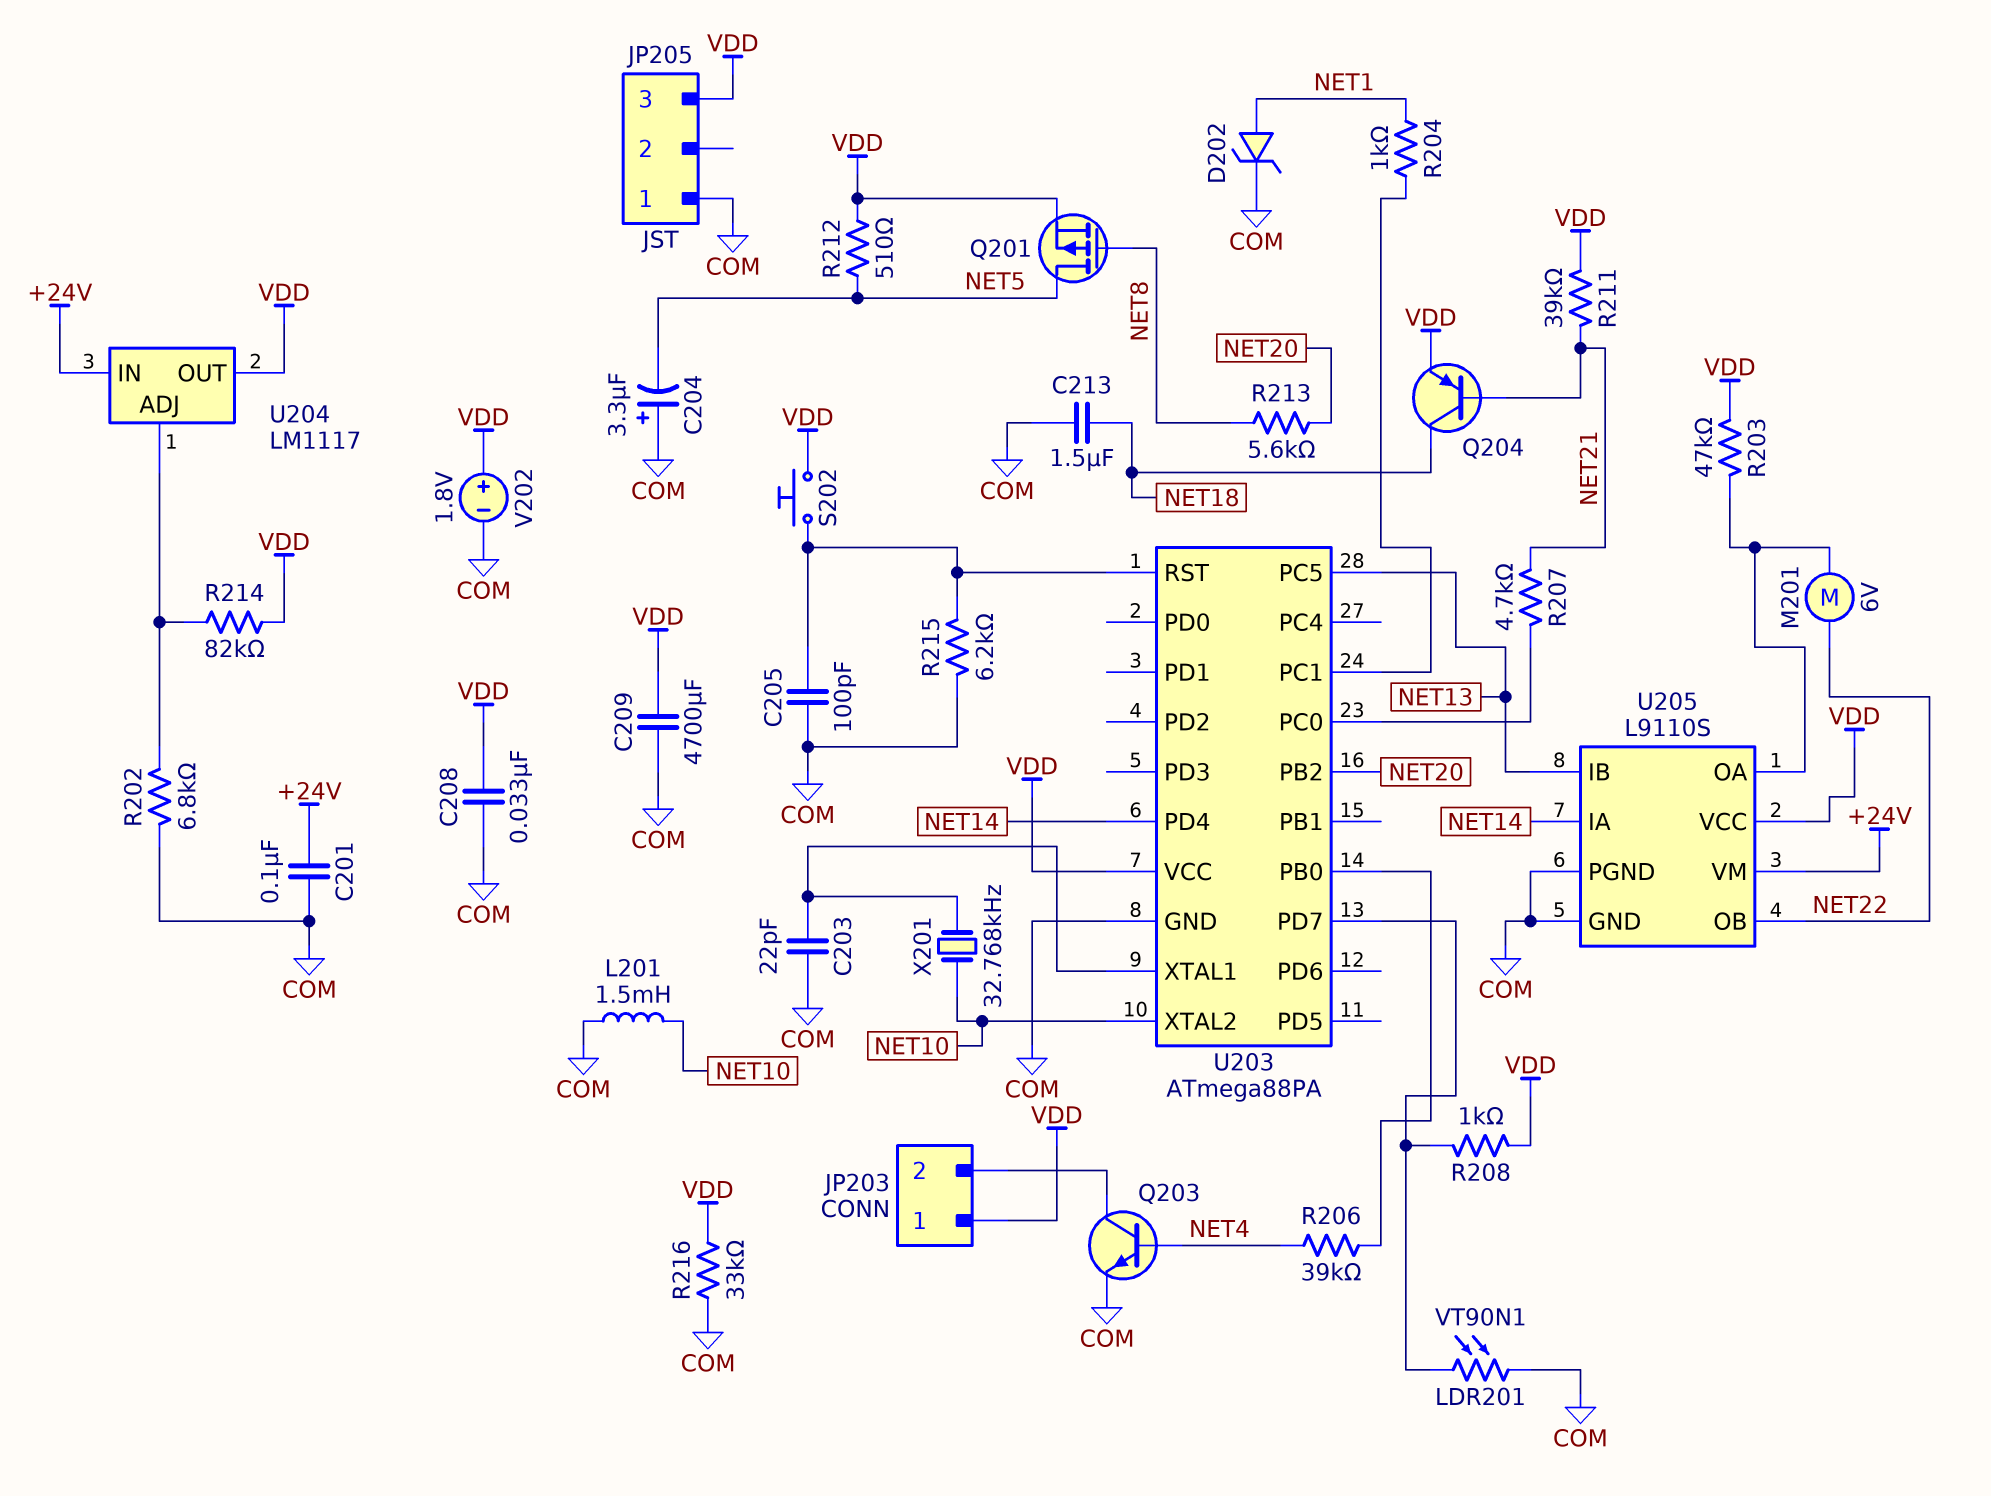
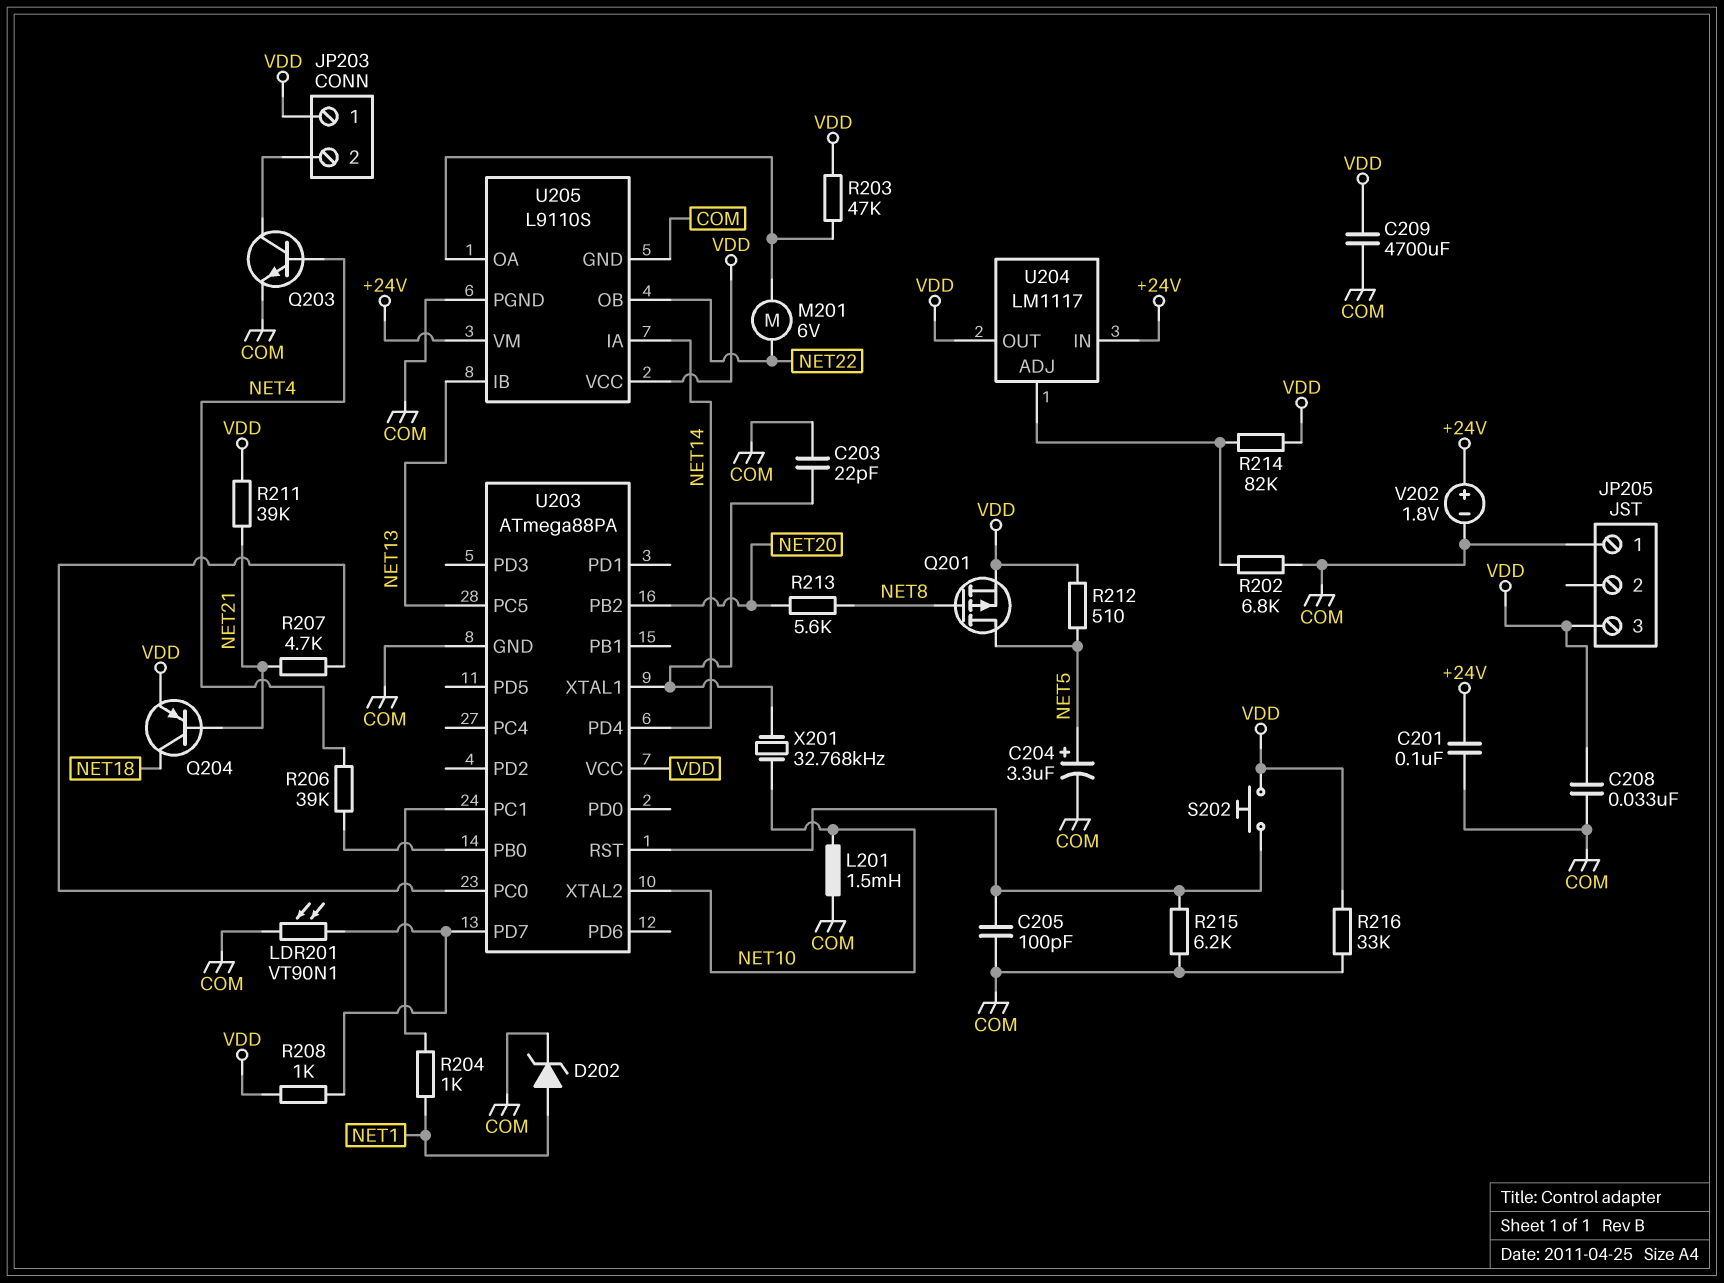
C204: 3.3uF (plus COM, minus NET5) -> 3.3uF (plus NET5, minus COM)
C213: 1.5uF (COM, NET18) -> none
V202: 1.8V (plus VDD, minus COM) -> 1.8V (plus +24V, minus COM)

